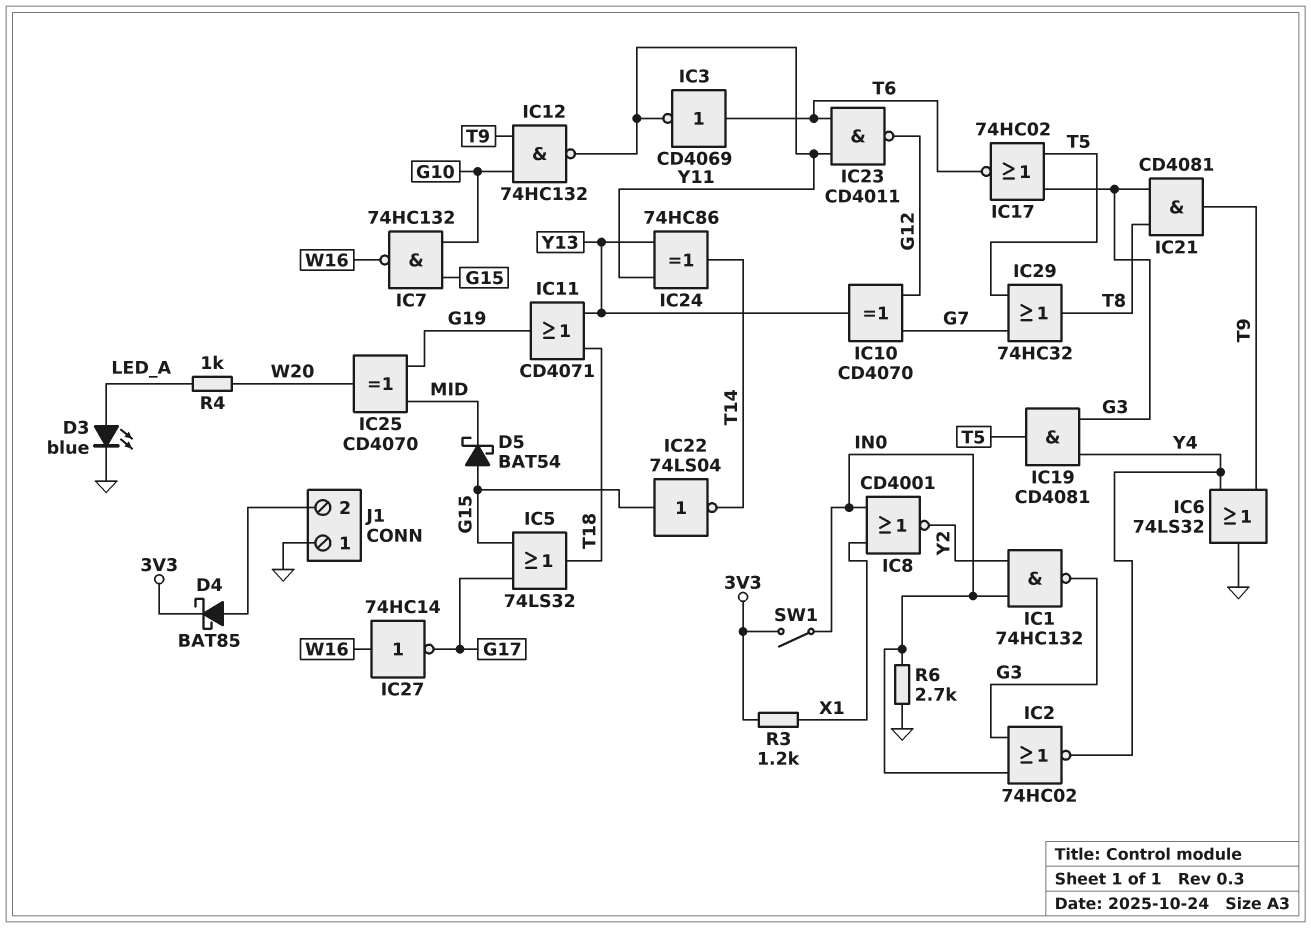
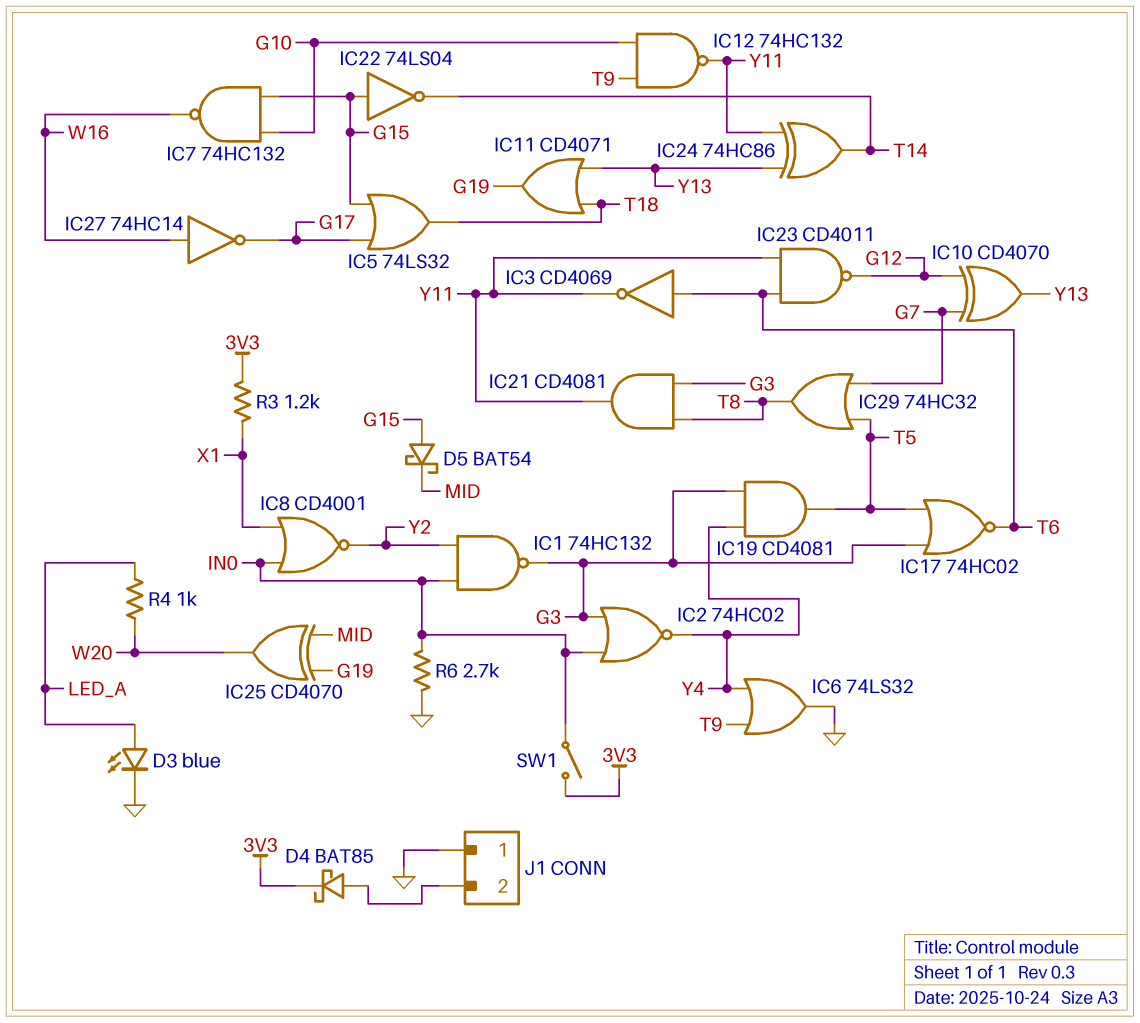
IC21: AND CD4081 (in G3, in T8, out T9) -> AND CD4081 (in G3, in T8, out Y11)

